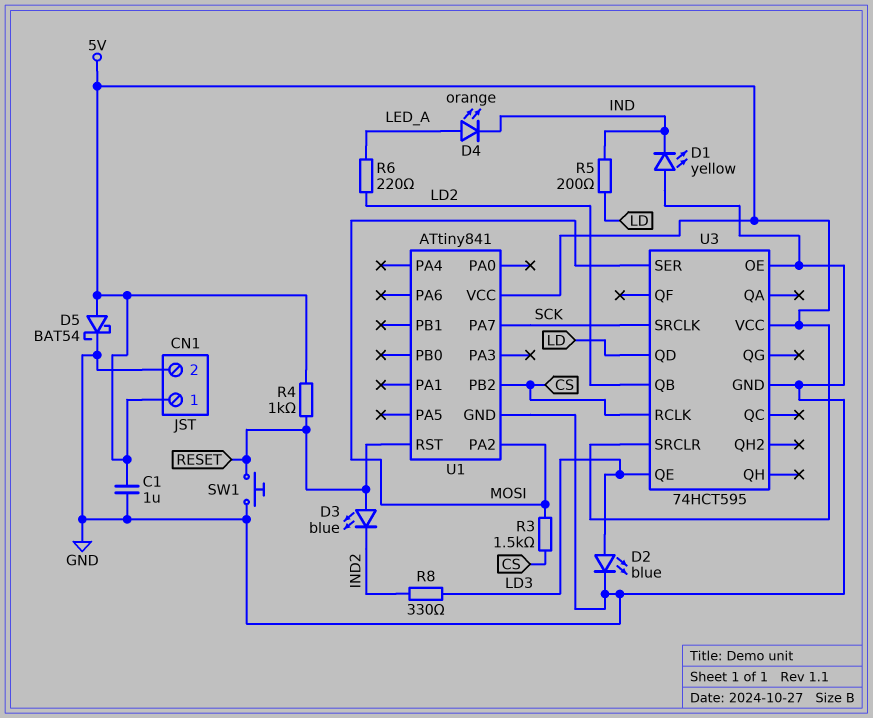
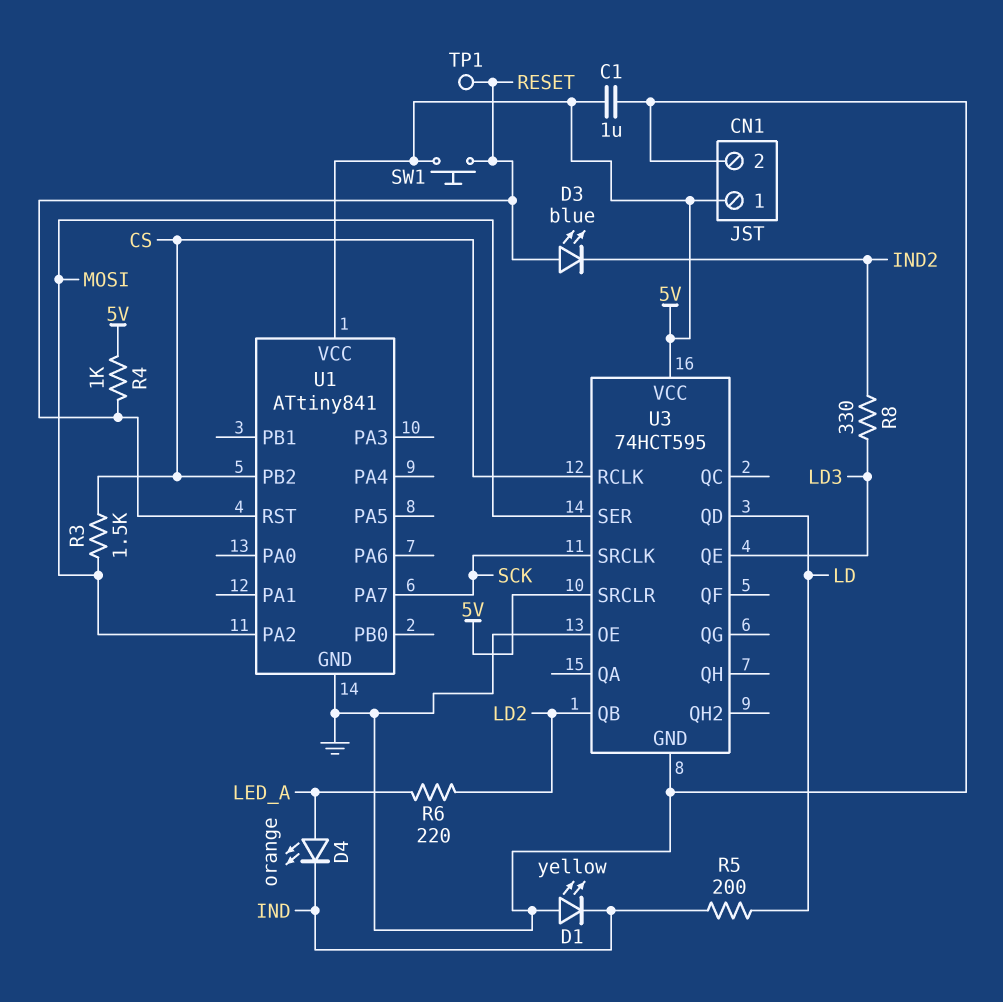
D2: LED blue (A LD3, K GND) -> none
D5: schottky BAT54 (A 5V, K GND) -> none
SW1: button (GND, RESET) -> button (5V, RESET)
TP1: none -> test point (RESET)

